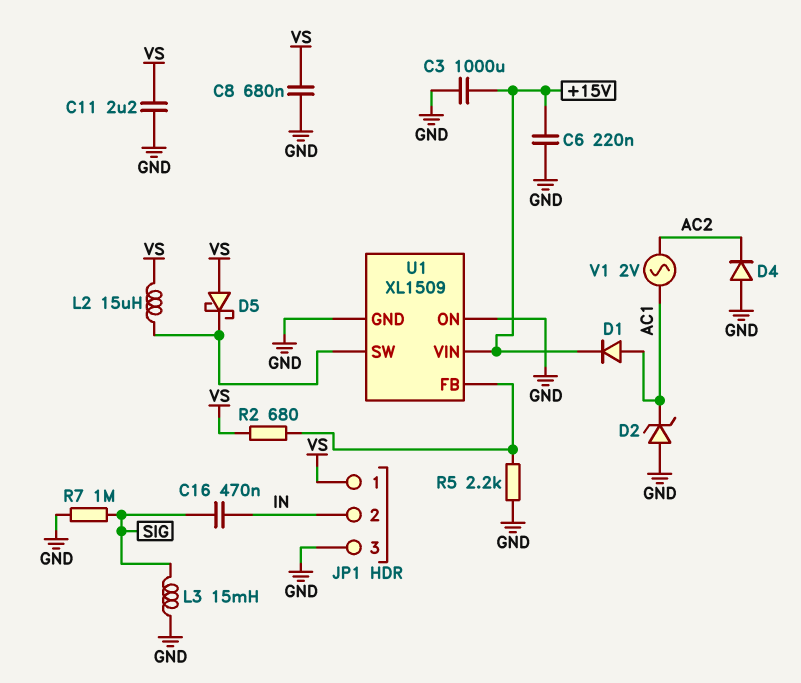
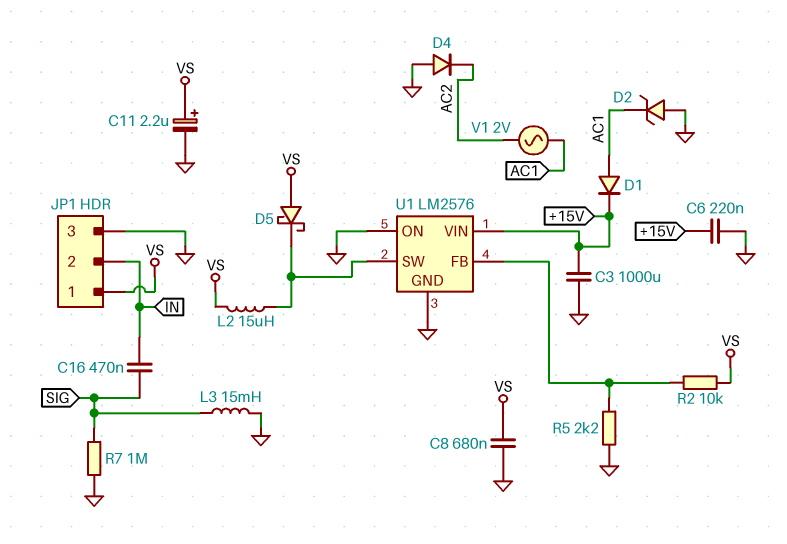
C11: 2.2uF (GND, VS) -> 2.2uF (plus VS, minus GND)
R2: 680 (U1/FB, VS) -> 10k (U1/FB, VS)
U1: XL1509 -> LM2576

